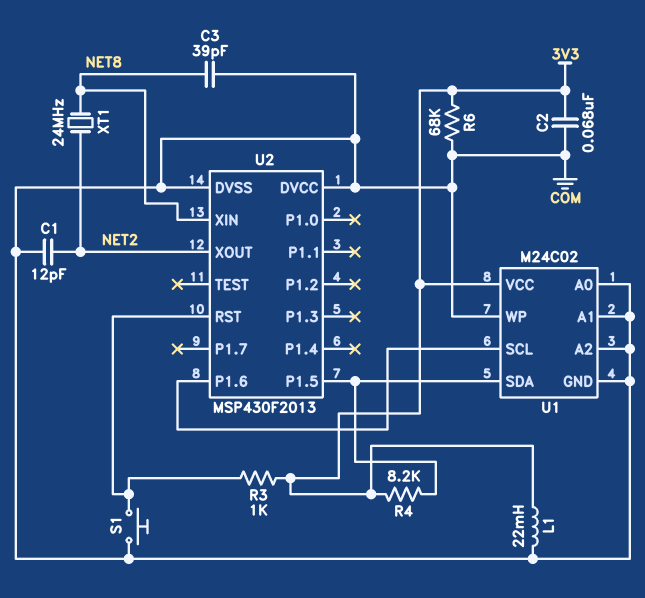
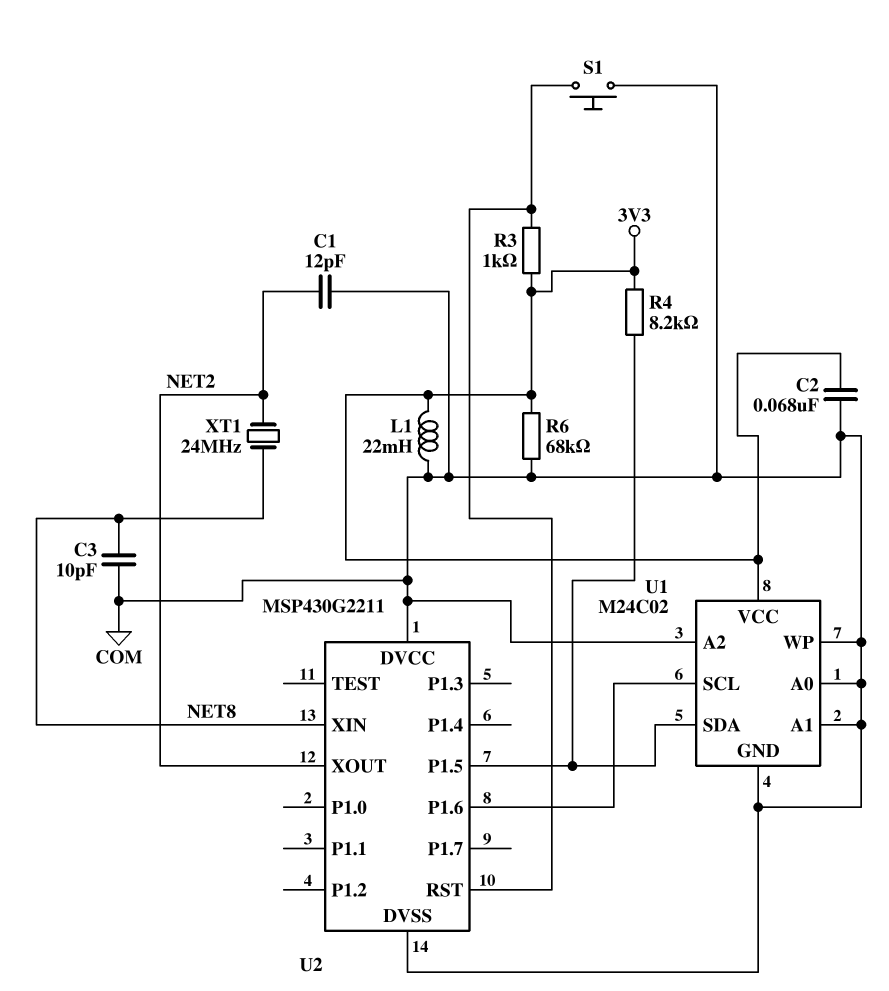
C3: 39pF (COM, NET8) -> 10pF (COM, NET8)
U2: MSP430F2013 -> MSP430G2211

